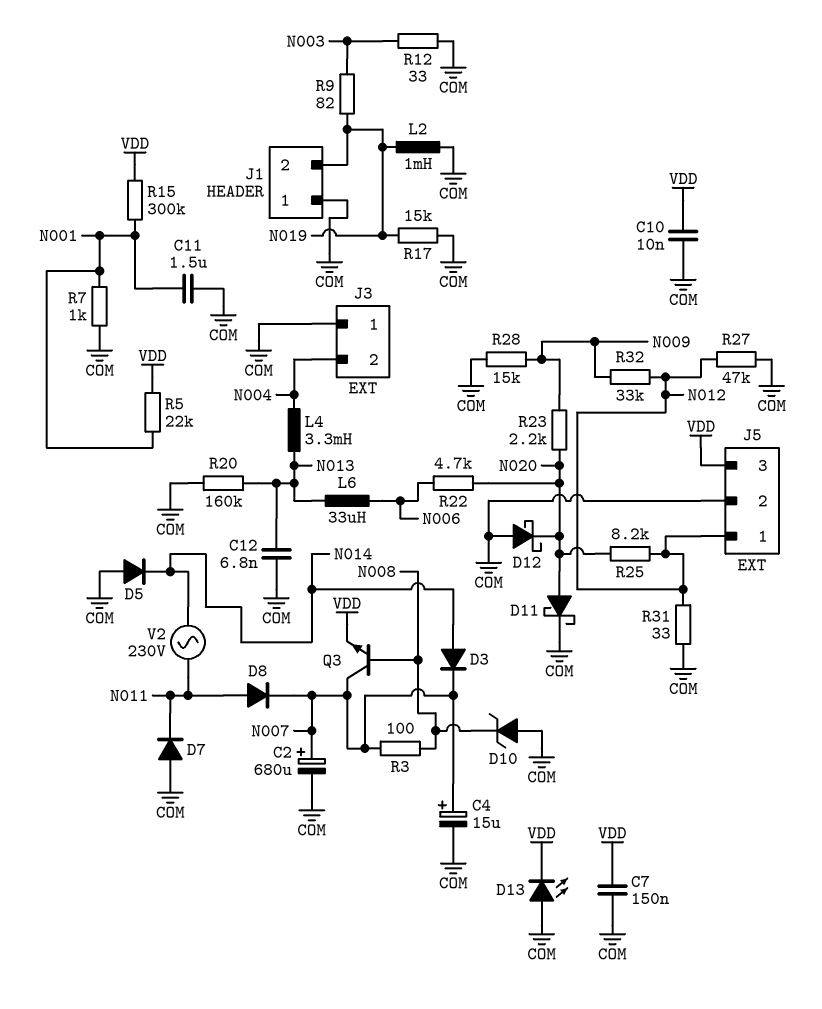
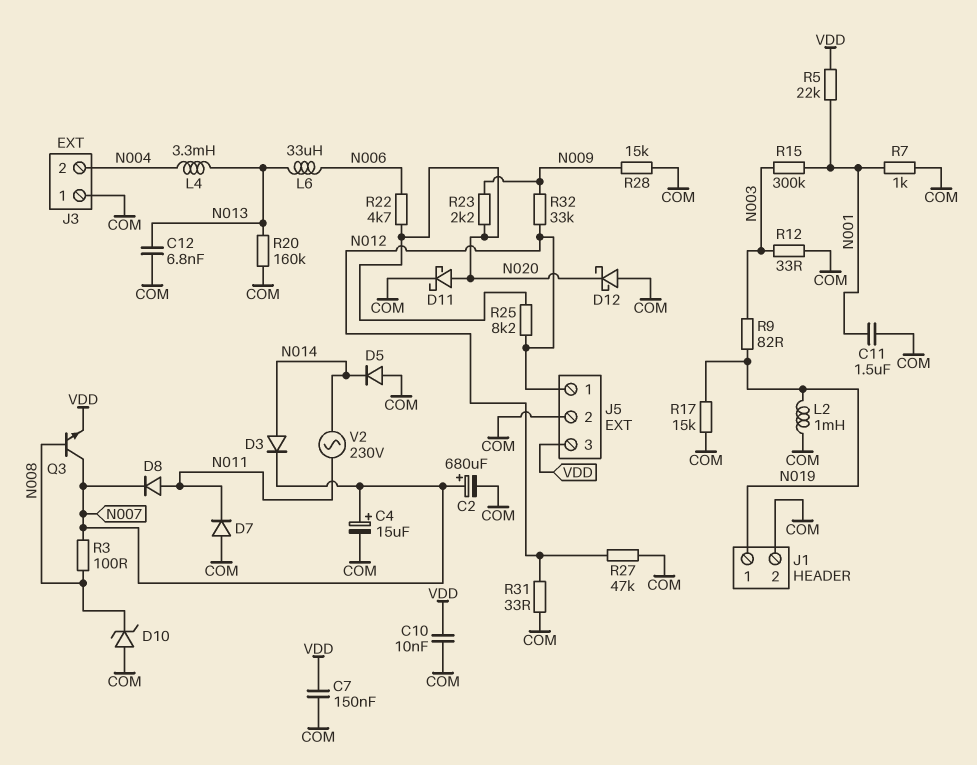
D13: LED (A COM, K VDD) -> none
J1 pin 1: COM -> N019
J1 pin 2: N019 -> COM
R15: 300k (N001, VDD) -> 300k (N001, N003)

